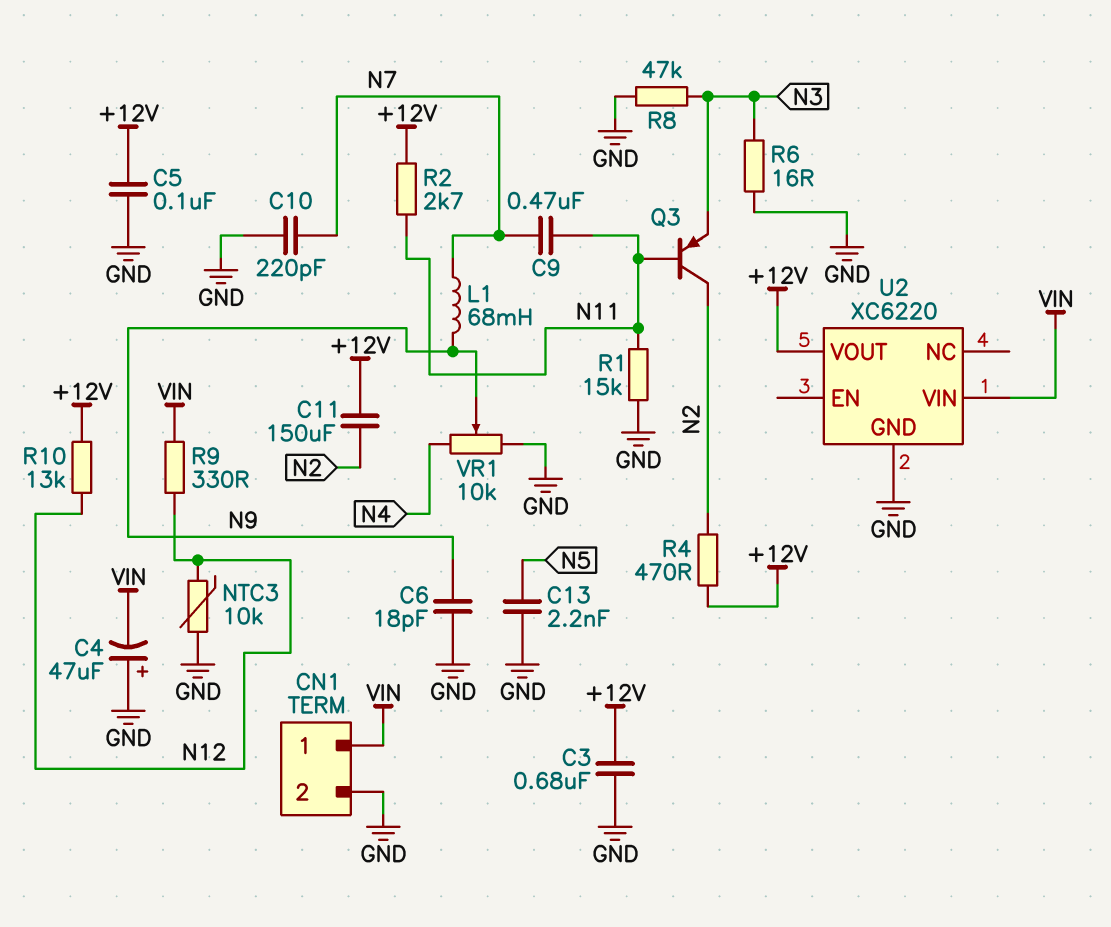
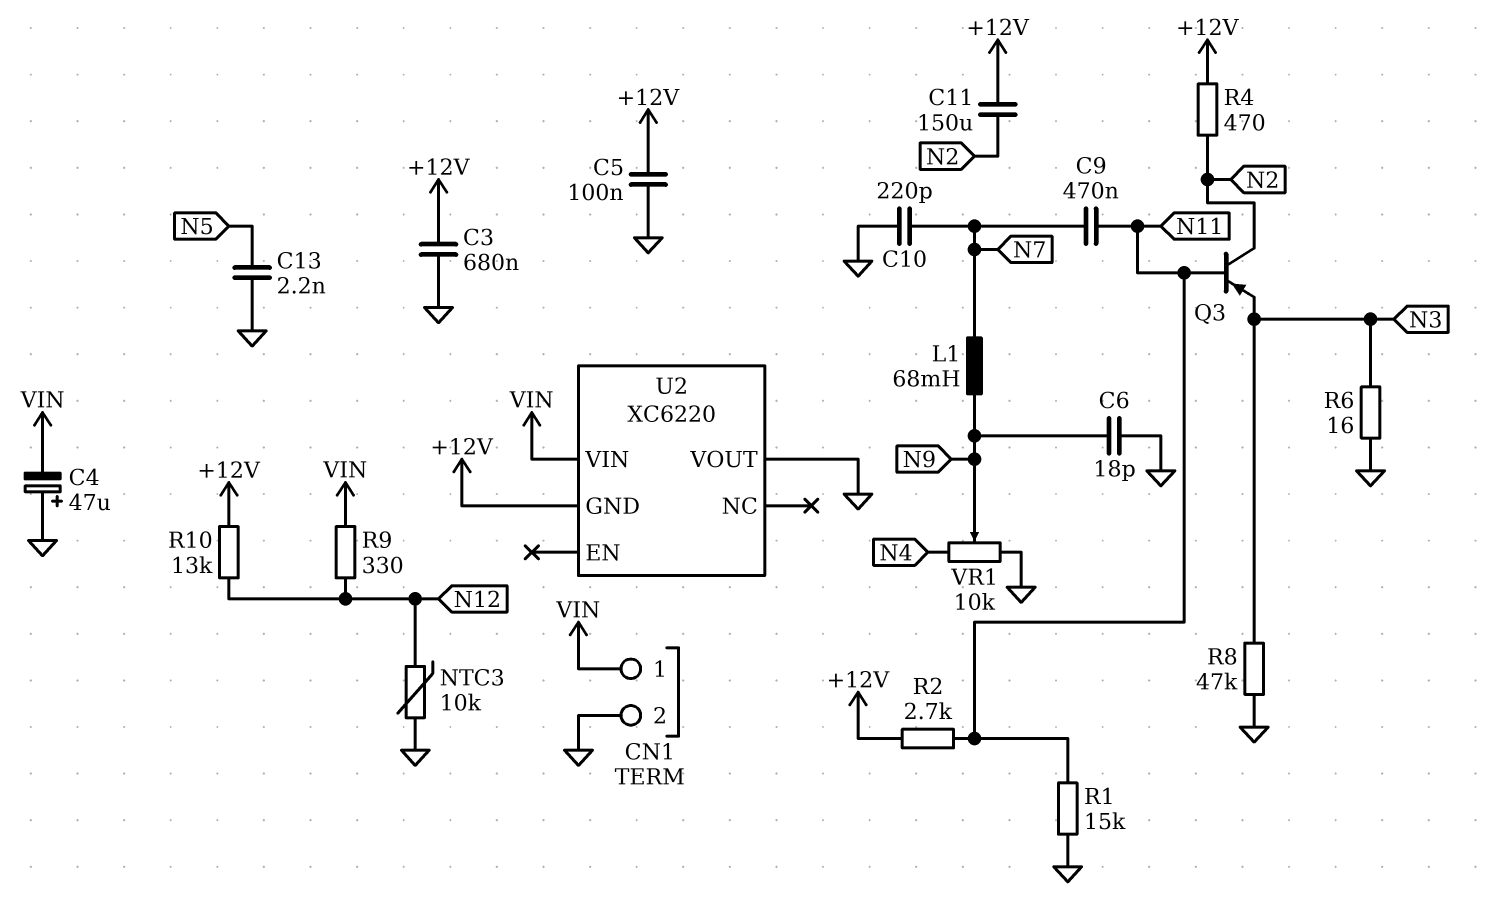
U2 pin GND: GND -> +12V
U2 pin VOUT: +12V -> GND

